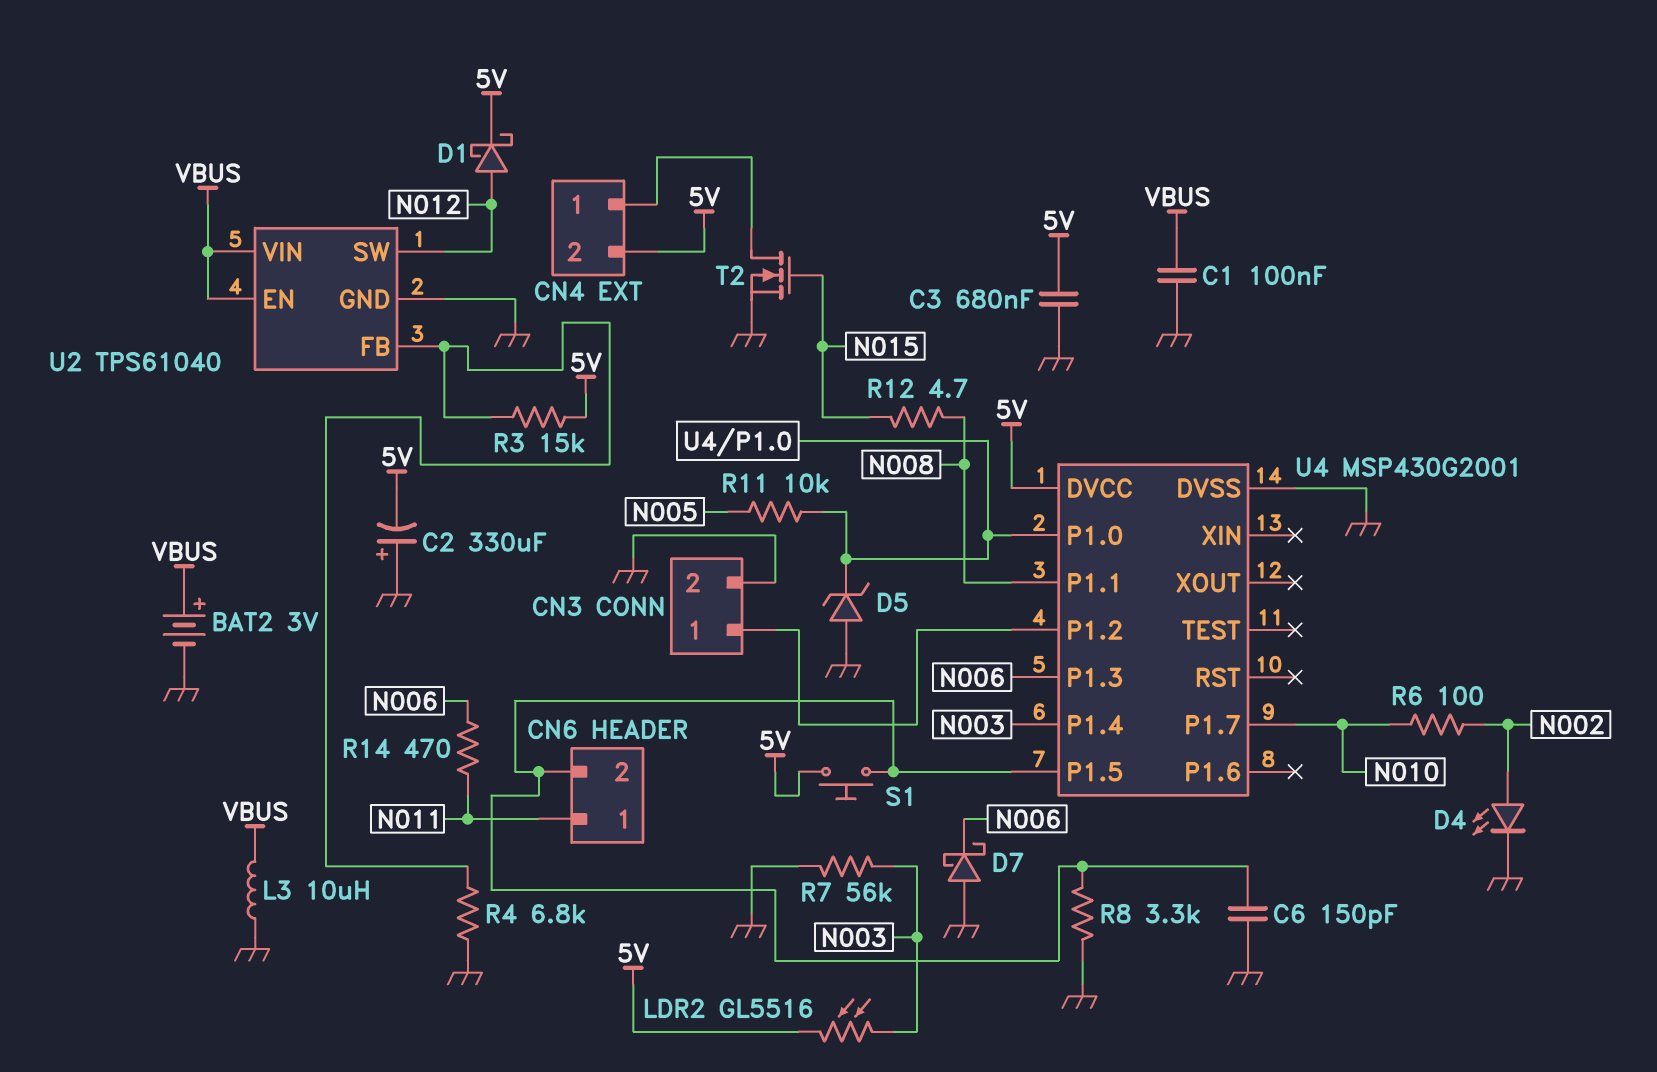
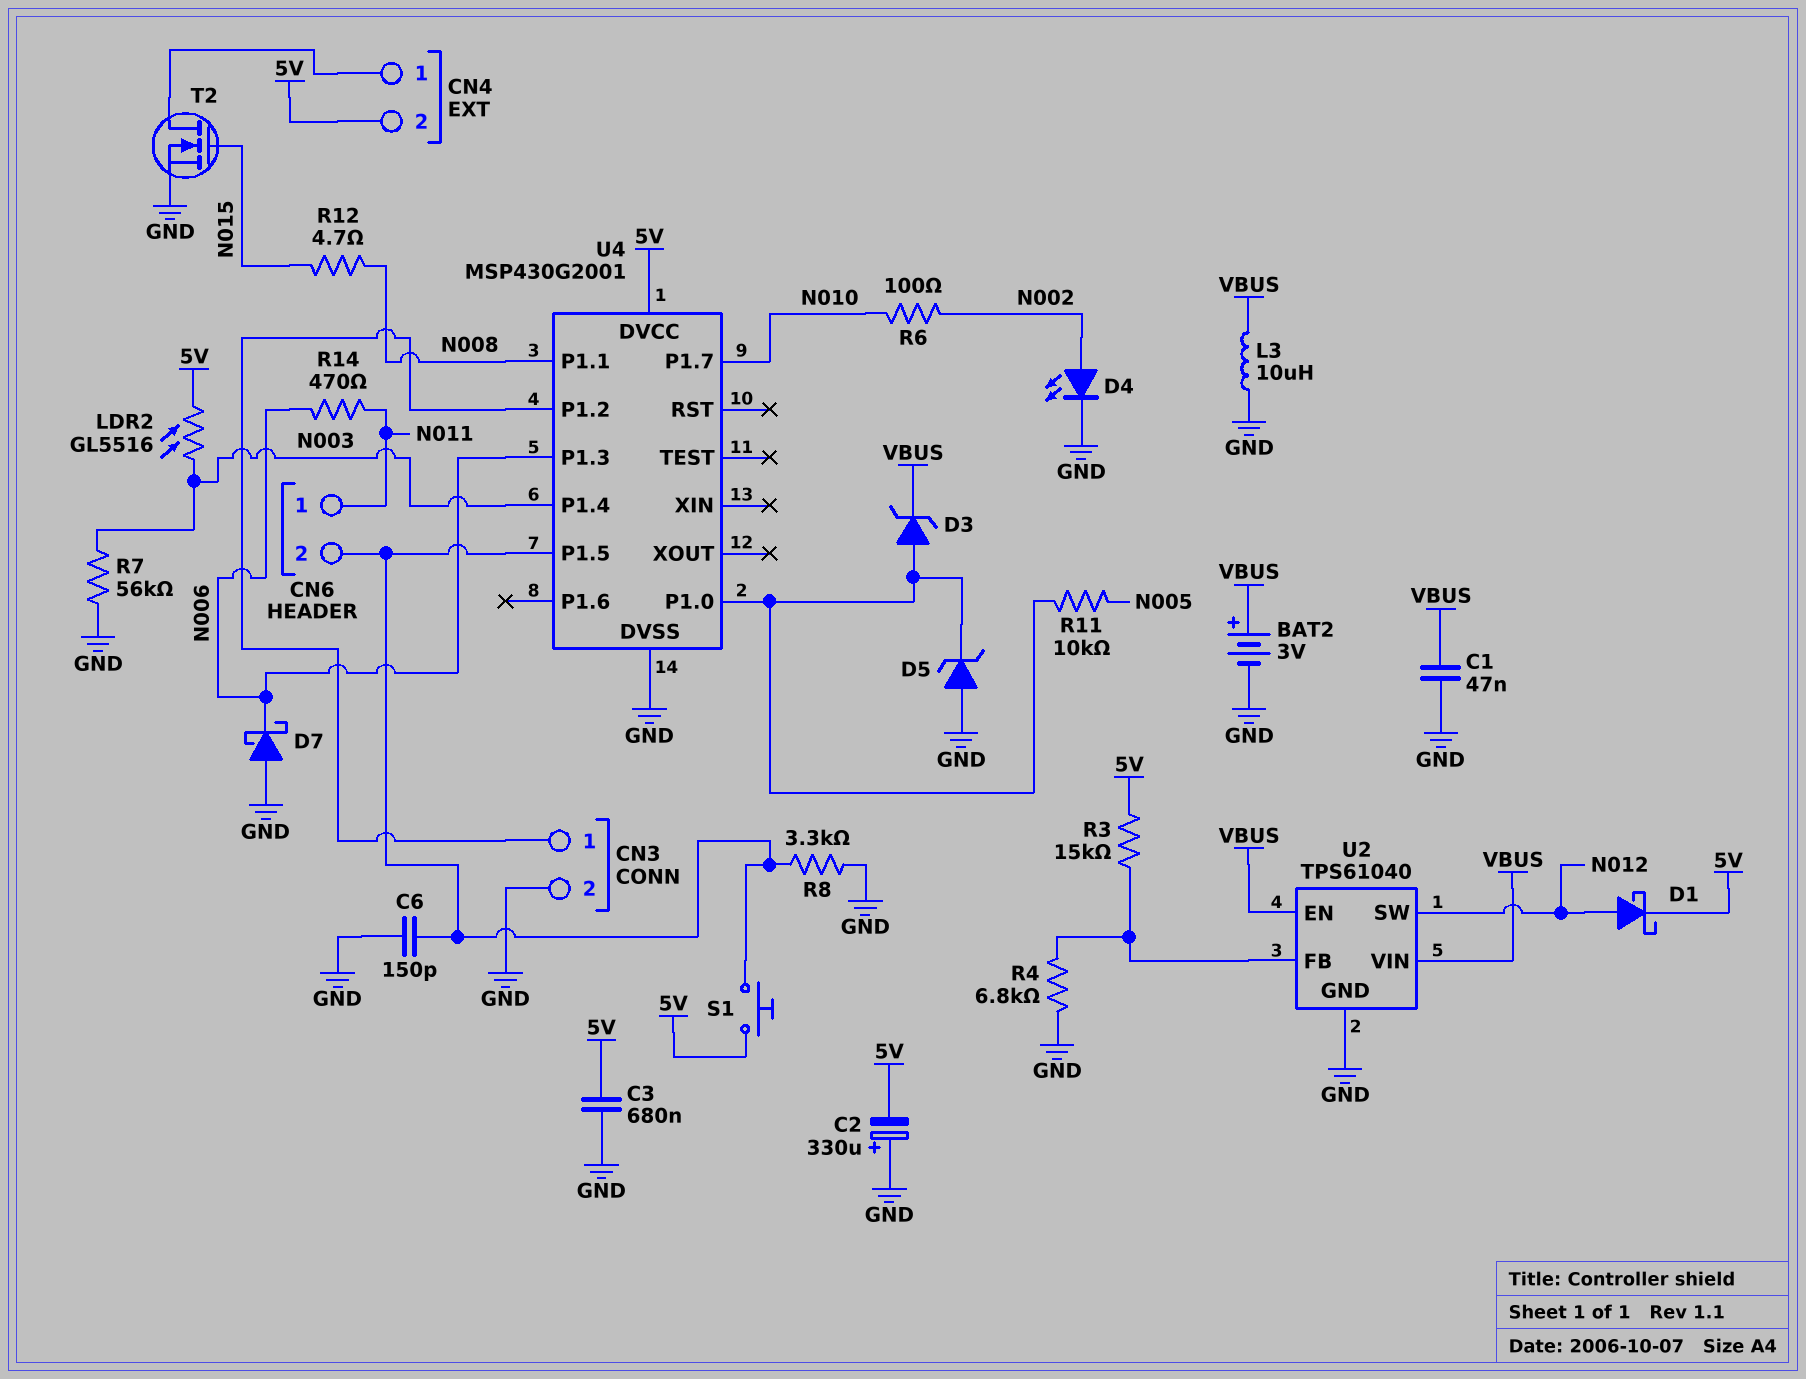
C1: 100nF (GND, VBUS) -> 47nF (GND, VBUS)
D3: none -> zener (A U4/P1.0, K VBUS)

